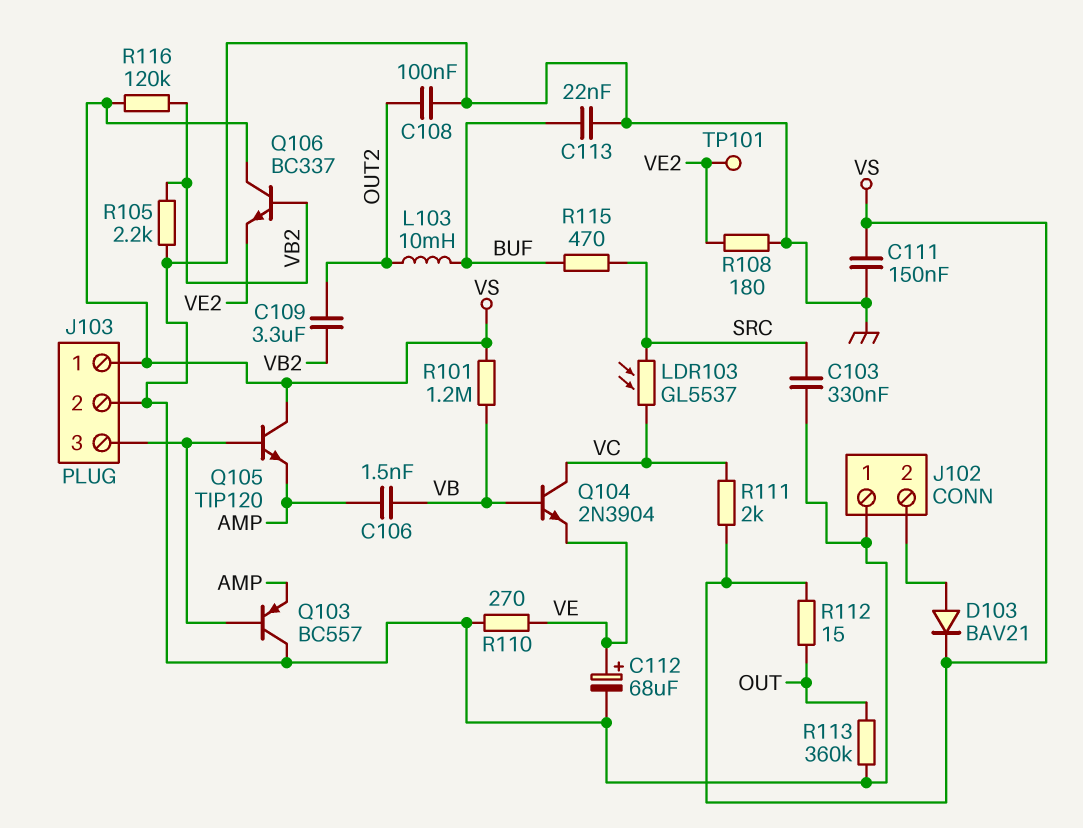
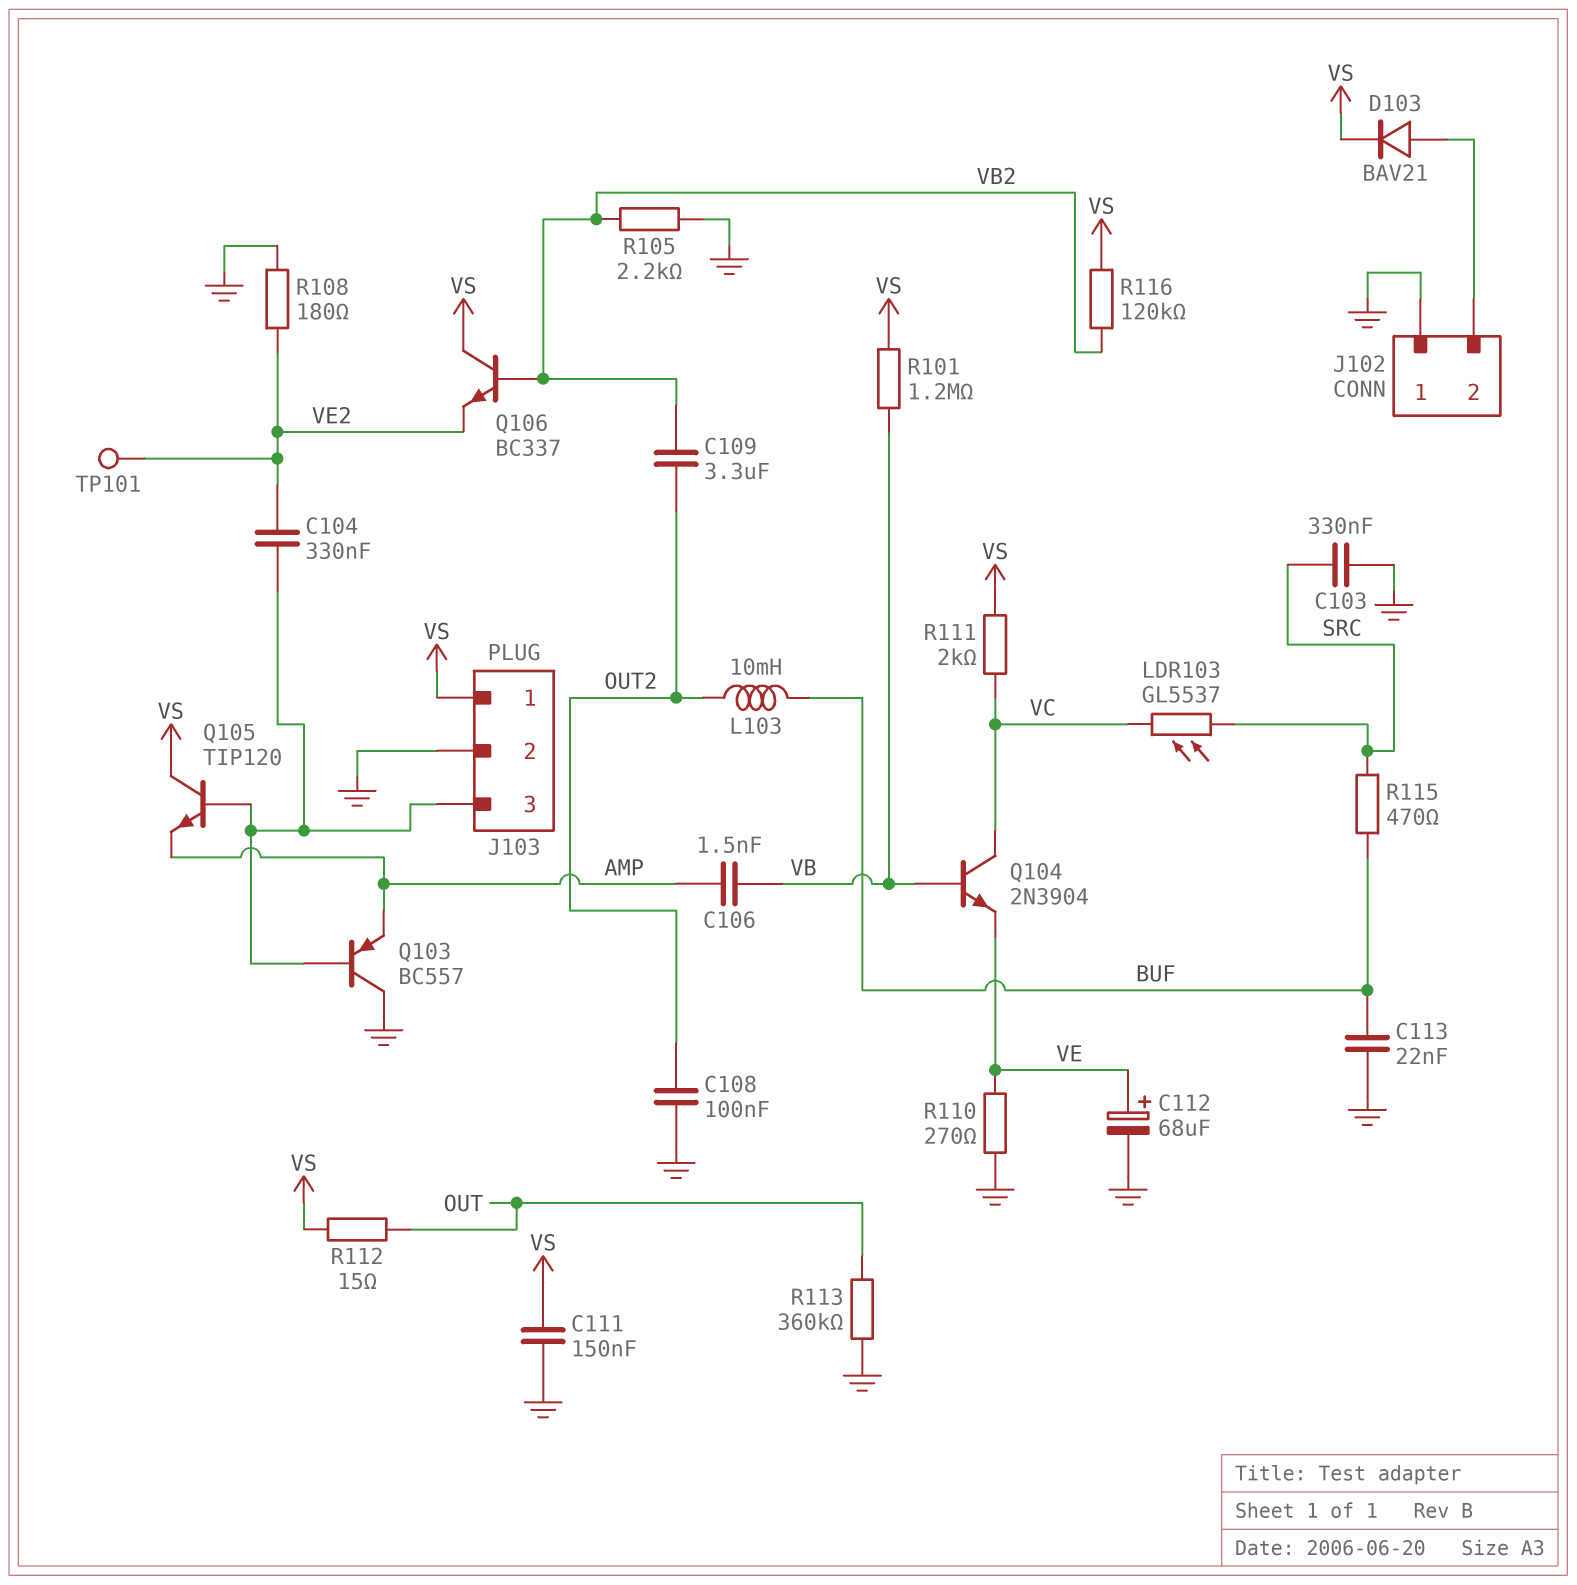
C104: none -> 330nF (J103/3, VE2)

